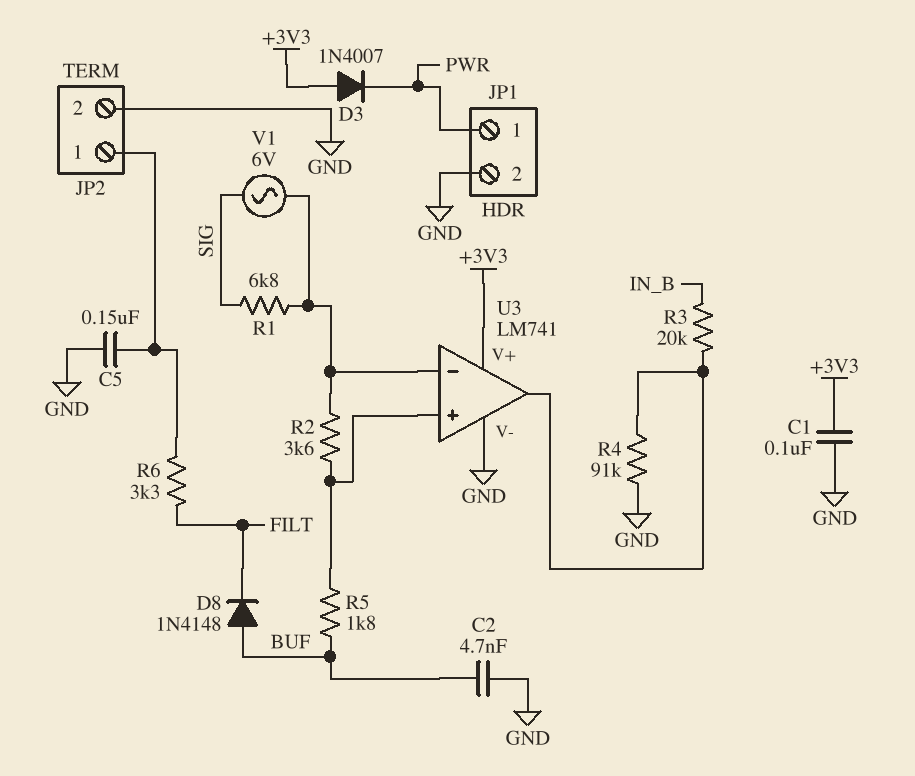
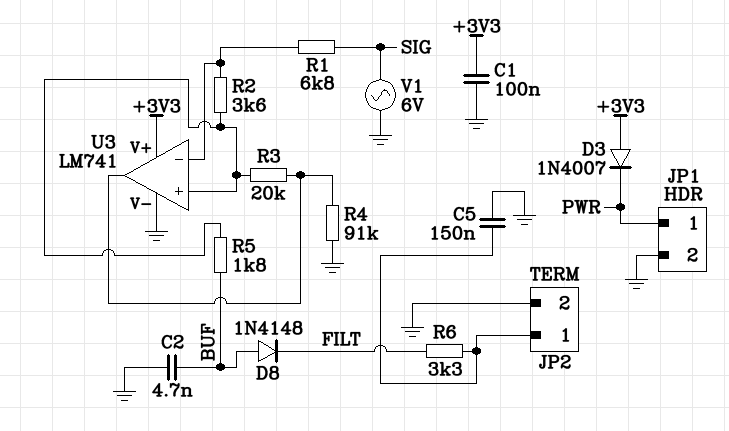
R3: 20k (IN_B, U3/out) -> 20k (U3/in+, U3/out)
V1: AC 6V (SIG, U3/in-) -> AC 6V (GND, SIG)

